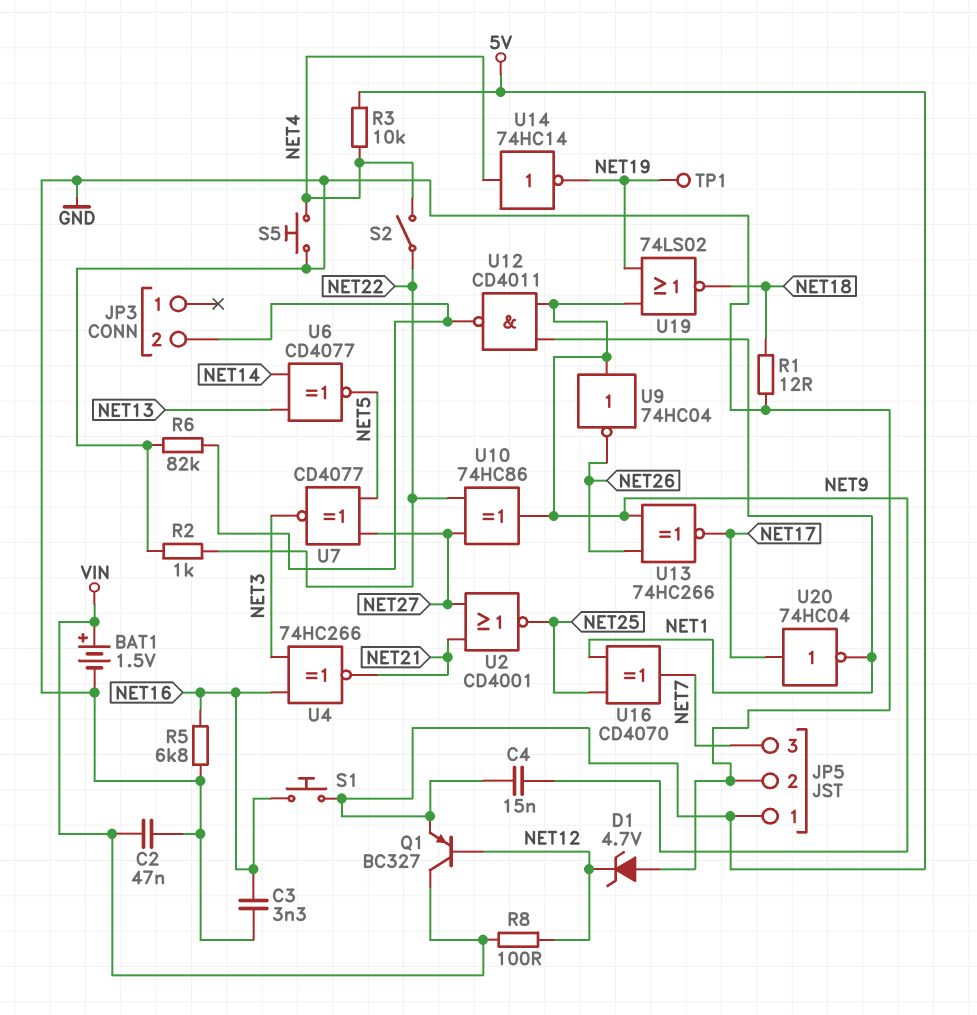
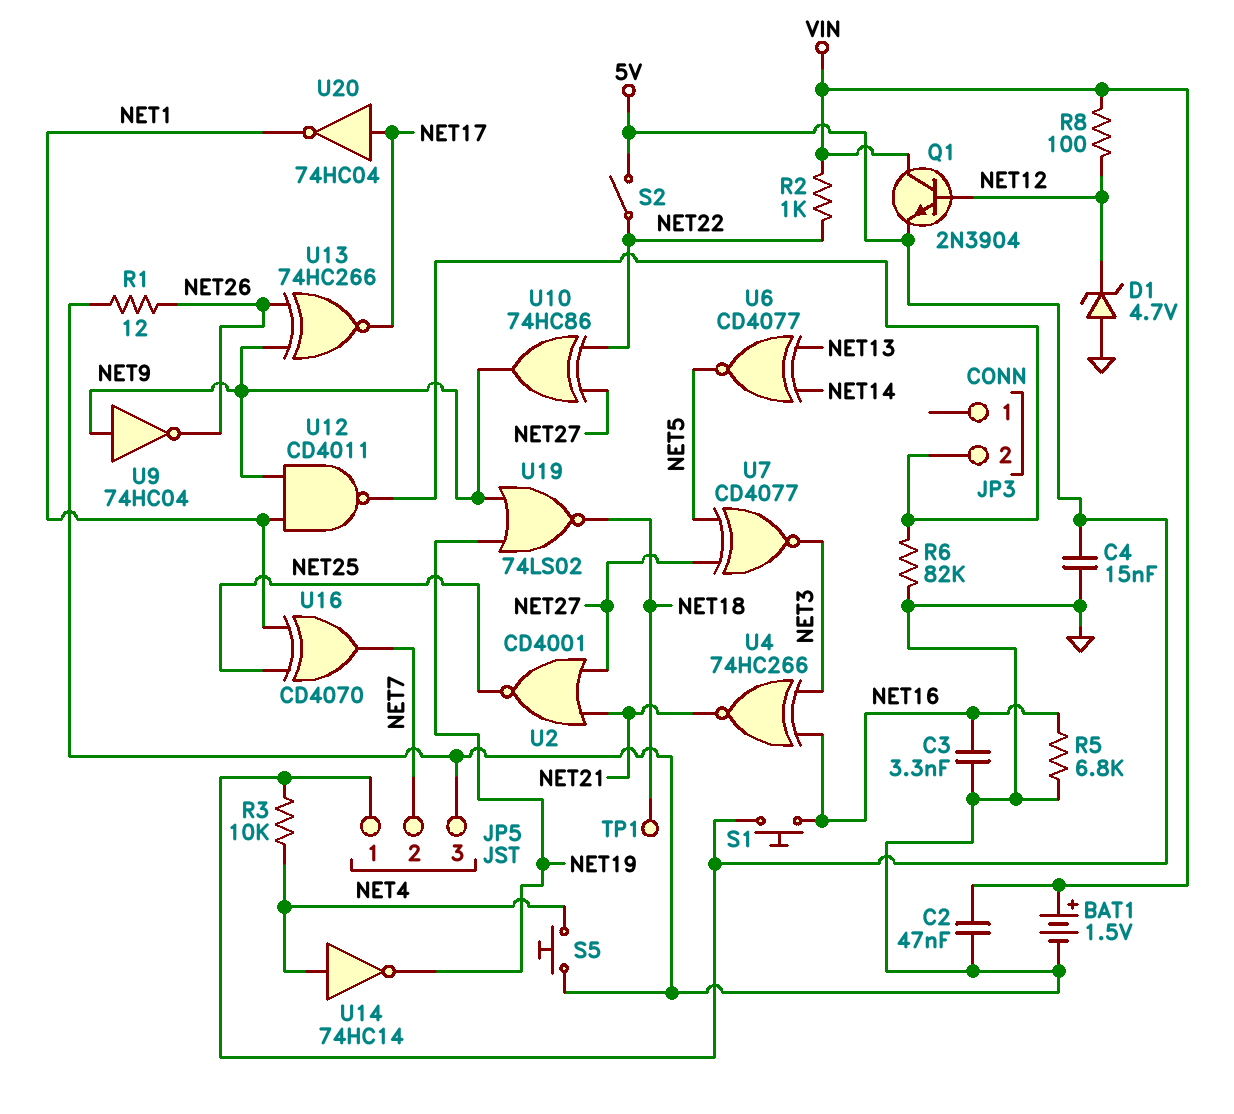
C4: 15nF (5V, NET9) -> 15nF (5V, GND)
JP5 pin 2: GND -> NET7
JP5 pin 3: NET7 -> GND
Q1: PNP BC327 (B NET12, C VIN, E 5V) -> NPN 2N3904 (B NET12, C VIN, E 5V)
R1: 12 (GND, NET18) -> 12 (GND, NET26)
R2: 1k (GND, NET22) -> 1k (NET22, VIN)
S2: switch (NET4, NET22) -> switch (5V, NET22)
TP1: test point (NET19) -> test point (NET18)

